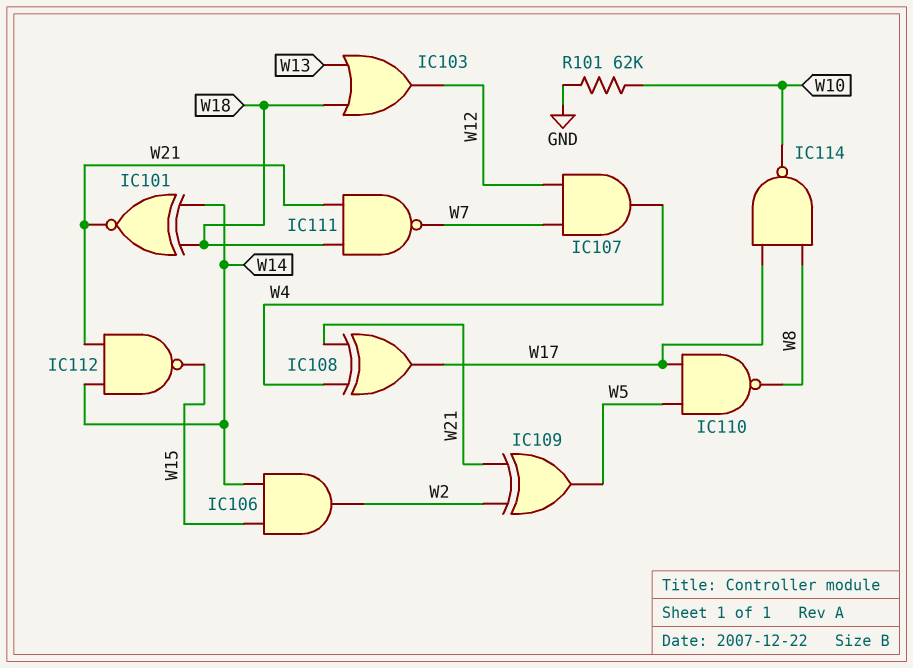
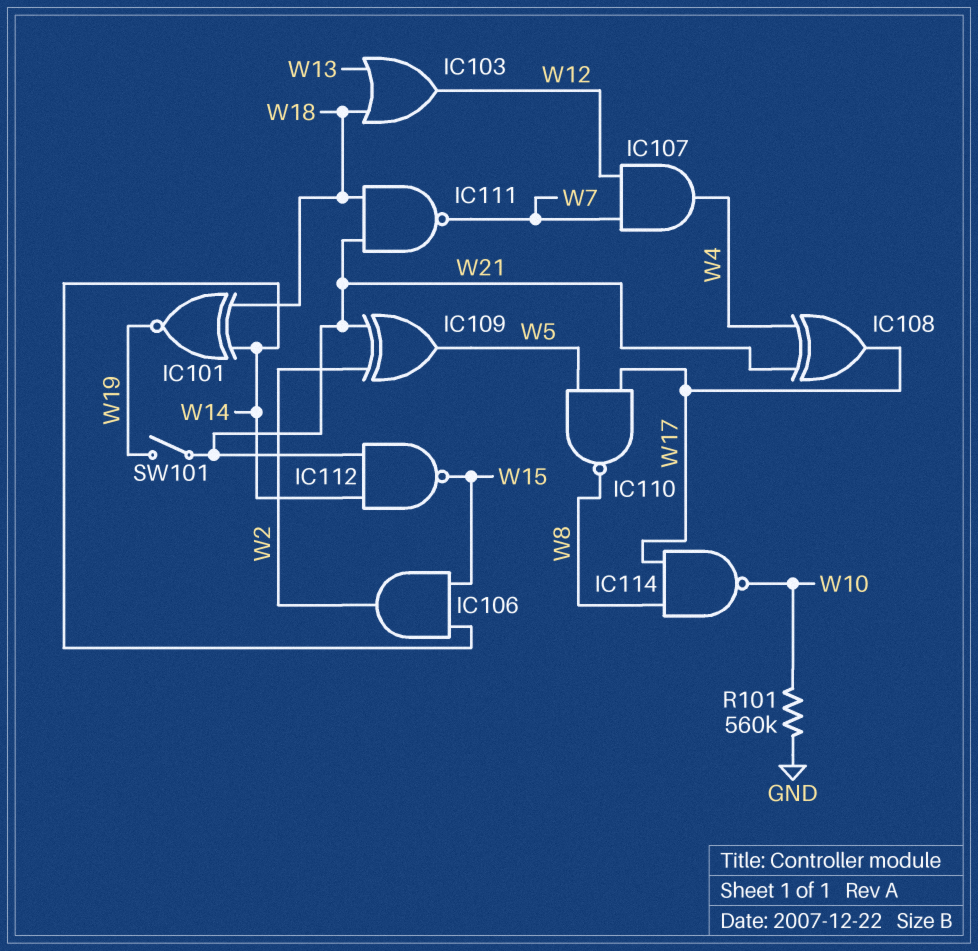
IC101: XNOR (in W14, in W18, out W21) -> XNOR (in W14, in W18, out W19)
R101: 62k (GND, W10) -> 560k (GND, W10)
SW101: none -> switch (W19, W21)

